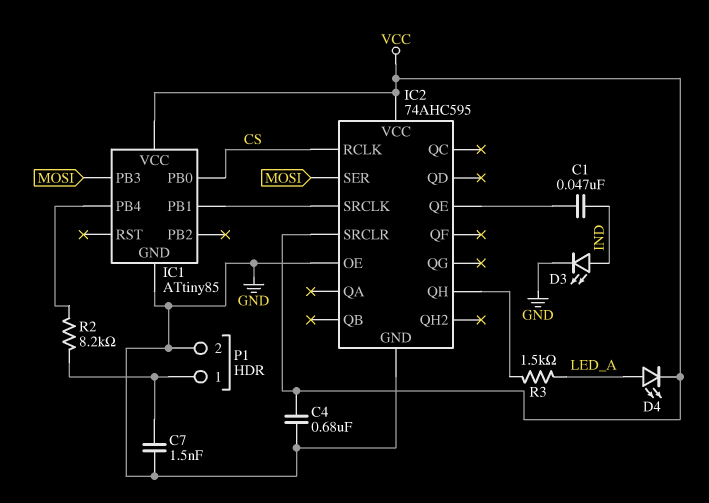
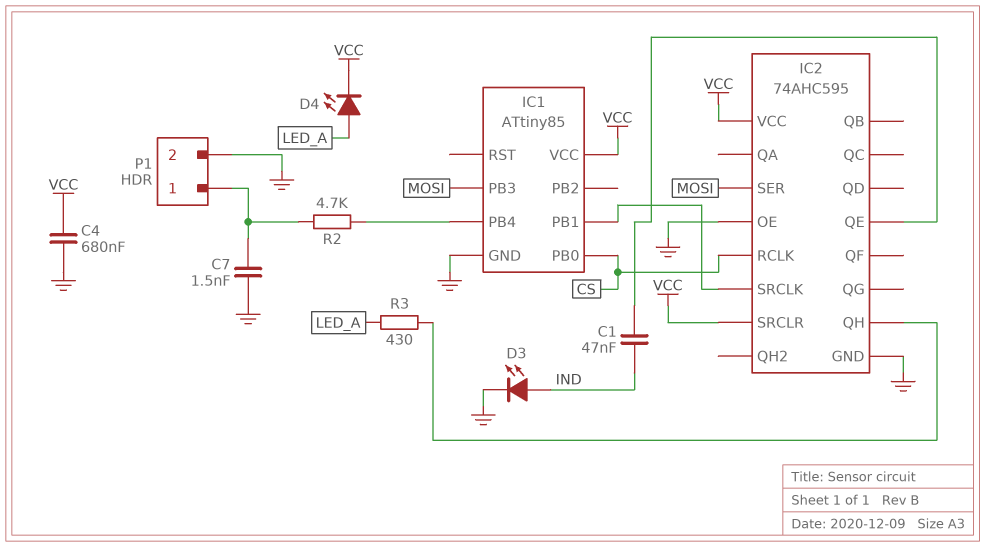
R2: 8.2k (IC1/PB4, P1/1) -> 4.7k (IC1/PB4, P1/1)
R3: 1.5k (IC2/QH, LED_A) -> 430 (IC2/QH, LED_A)

